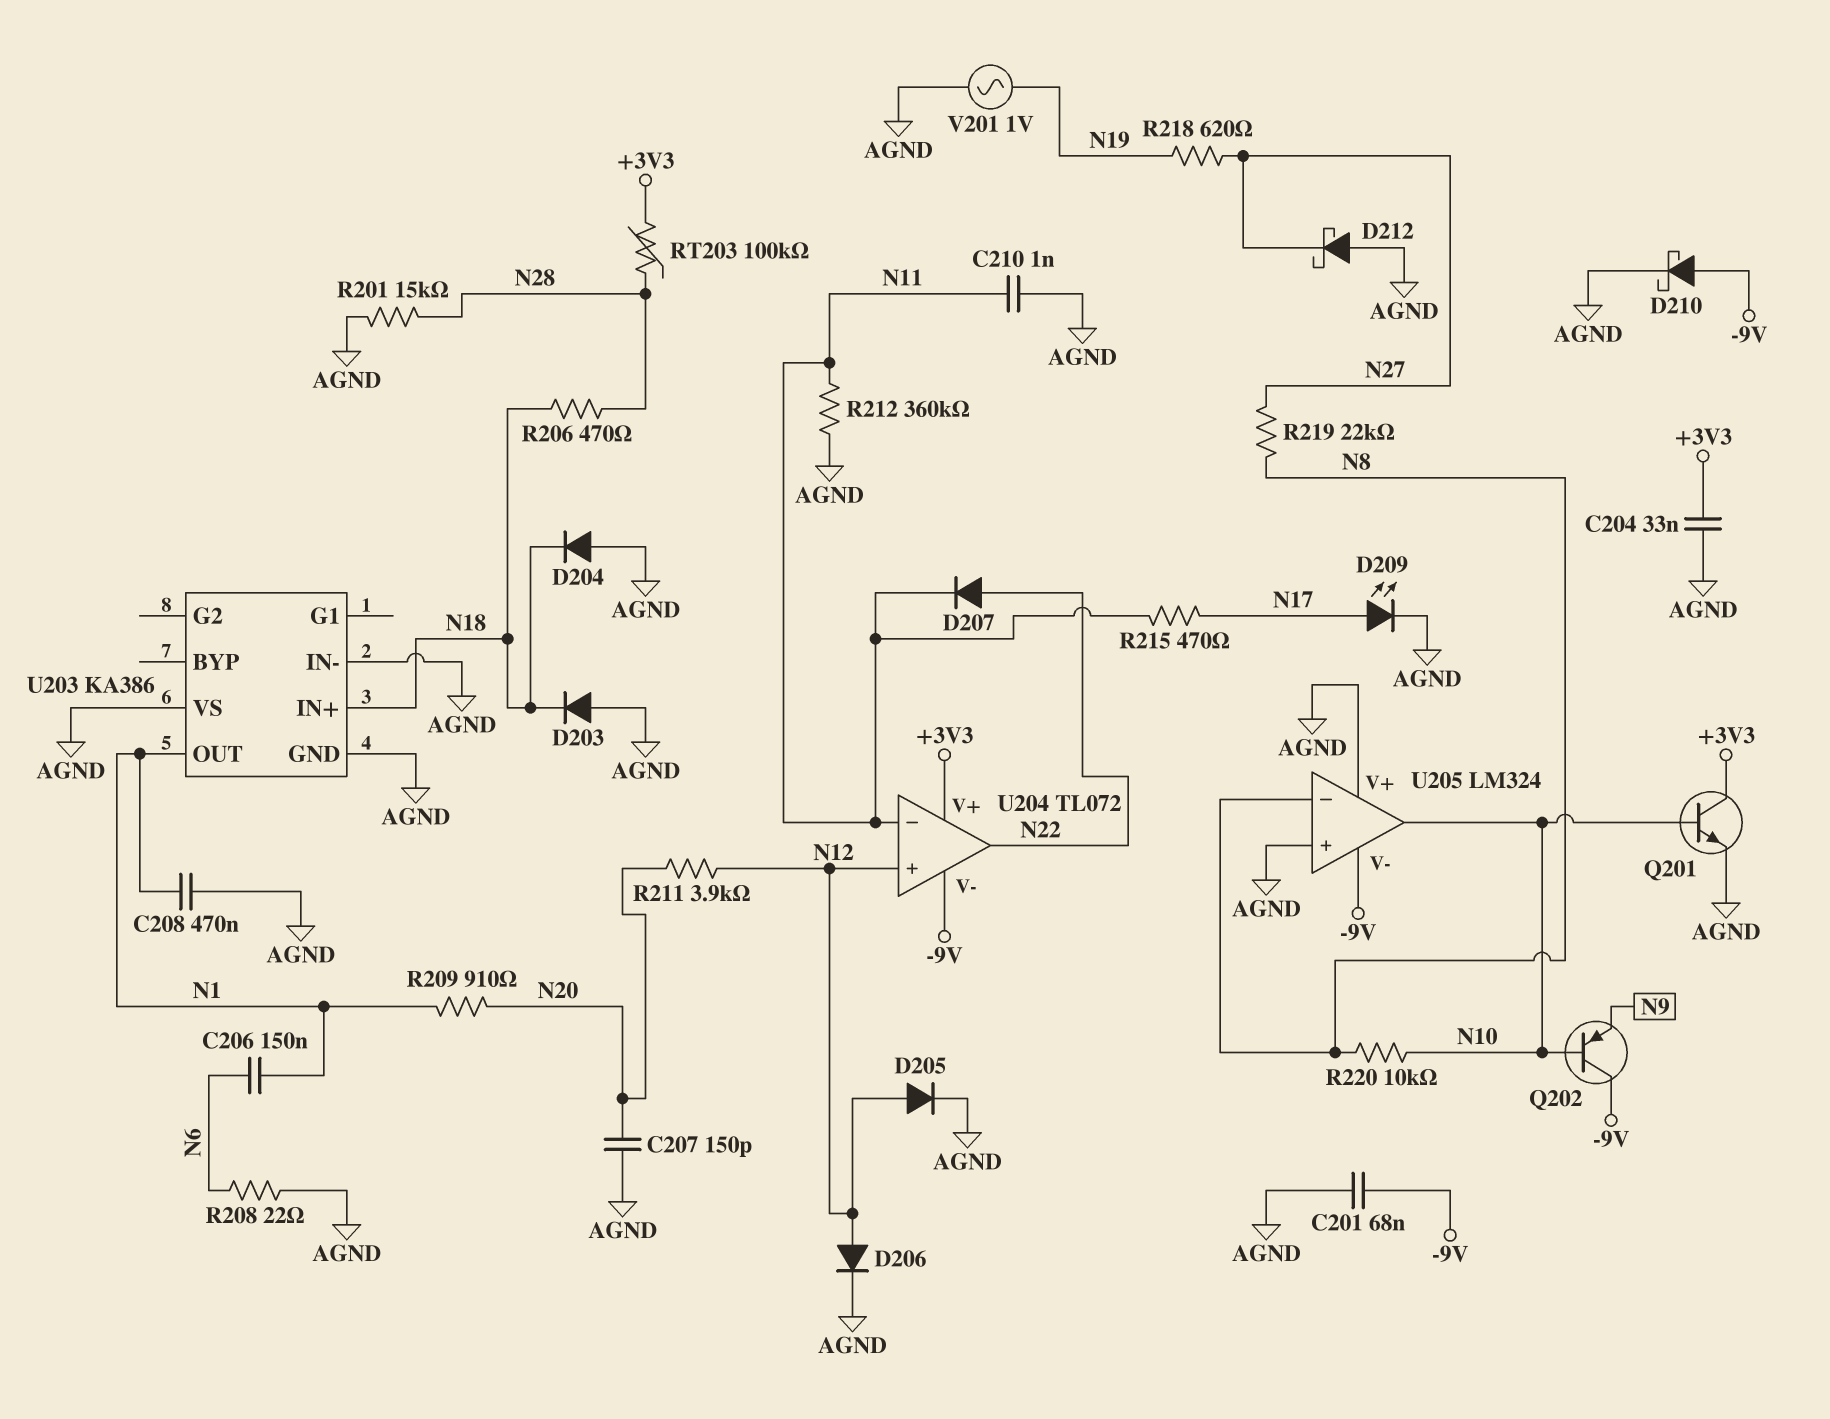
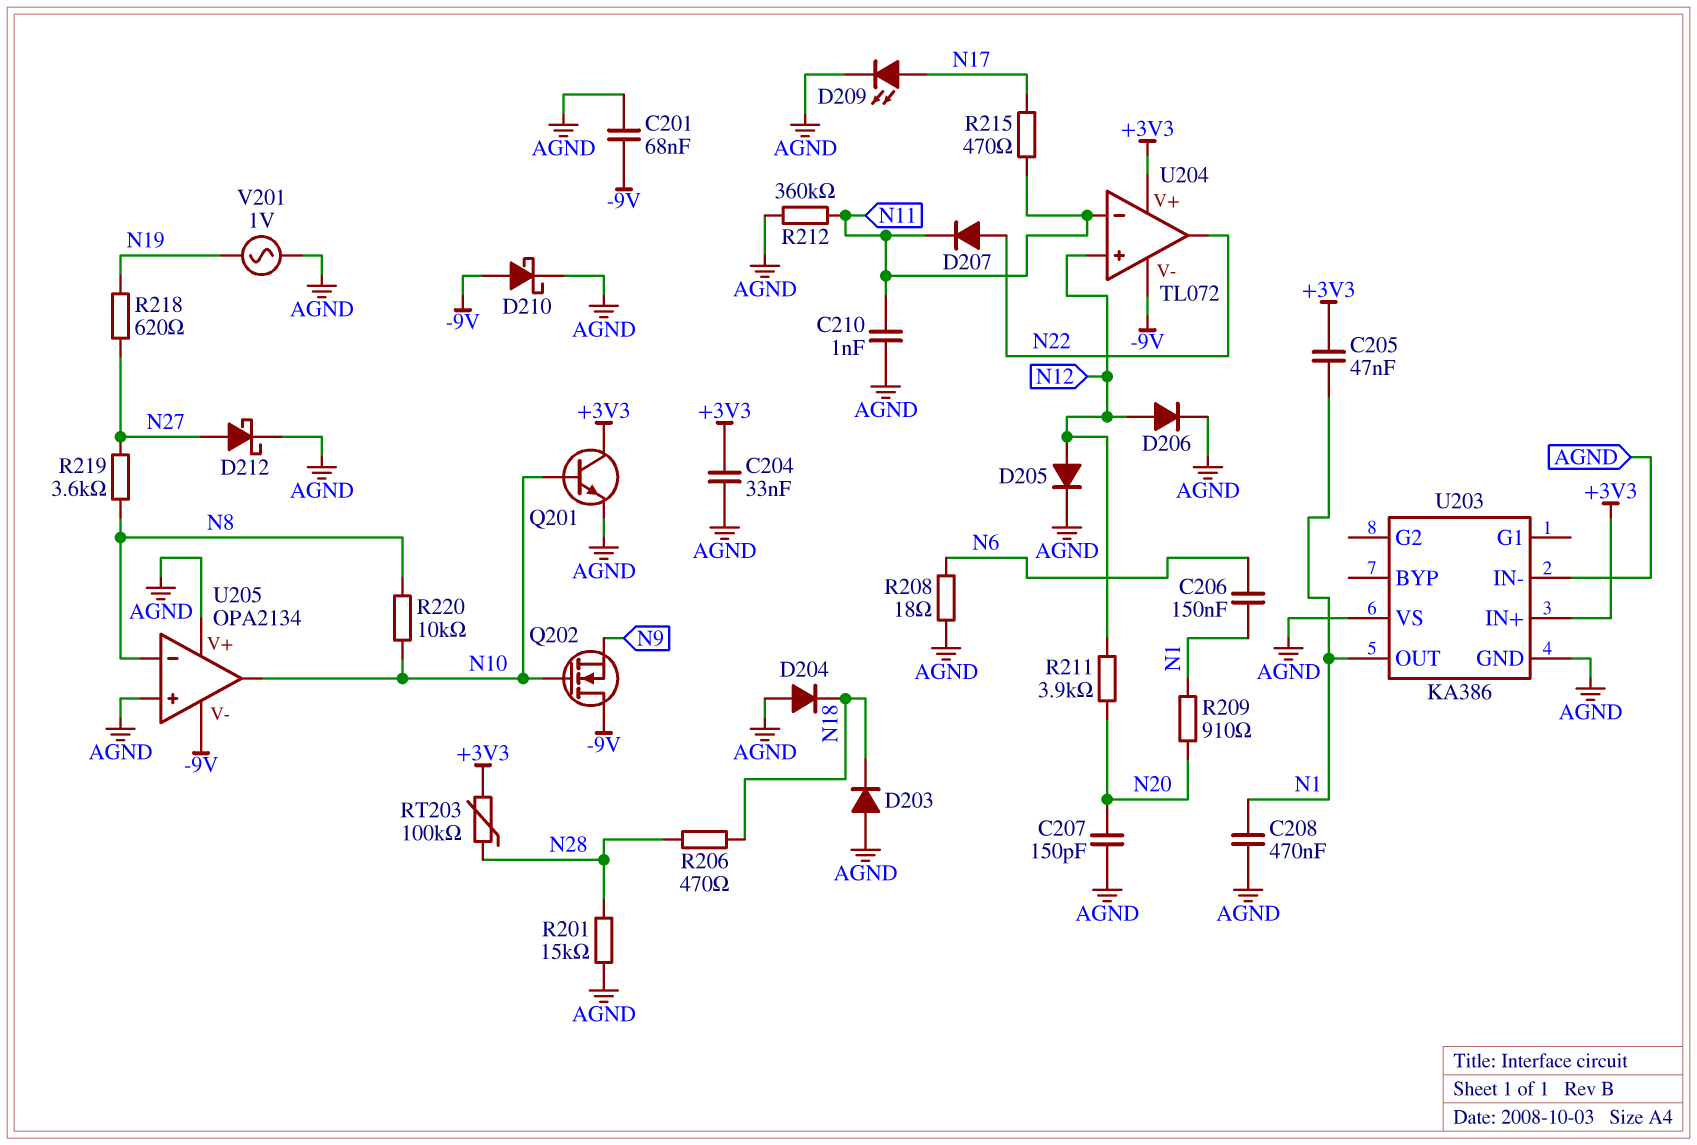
C205: none -> 47nF (+3V3, N1)
D212: schottky (A AGND, K N27) -> schottky (A N27, K AGND)
Q202: PNP (B N10, C -9V, E N9) -> NMOS (G N10, D -9V, S N9)
R208: 22 (AGND, N6) -> 18 (AGND, N6)
R219: 22k (N8, N27) -> 3.6k (N8, N27)
U203 pin IN+: N18 -> +3V3
U205: LM324 -> OPA2134

